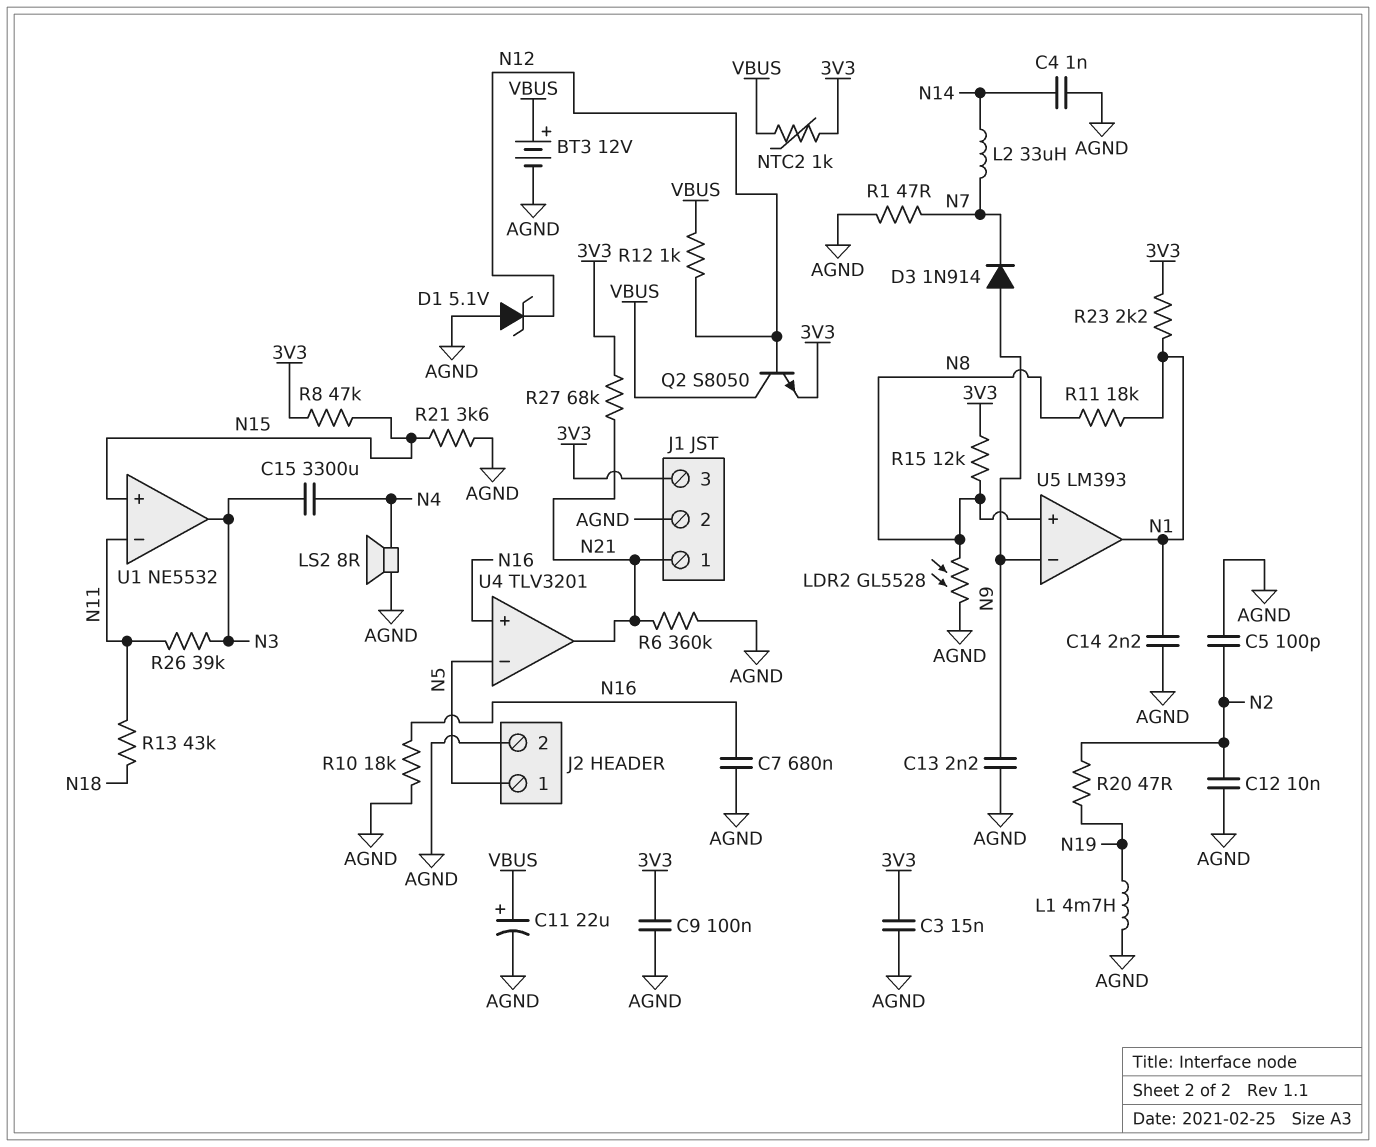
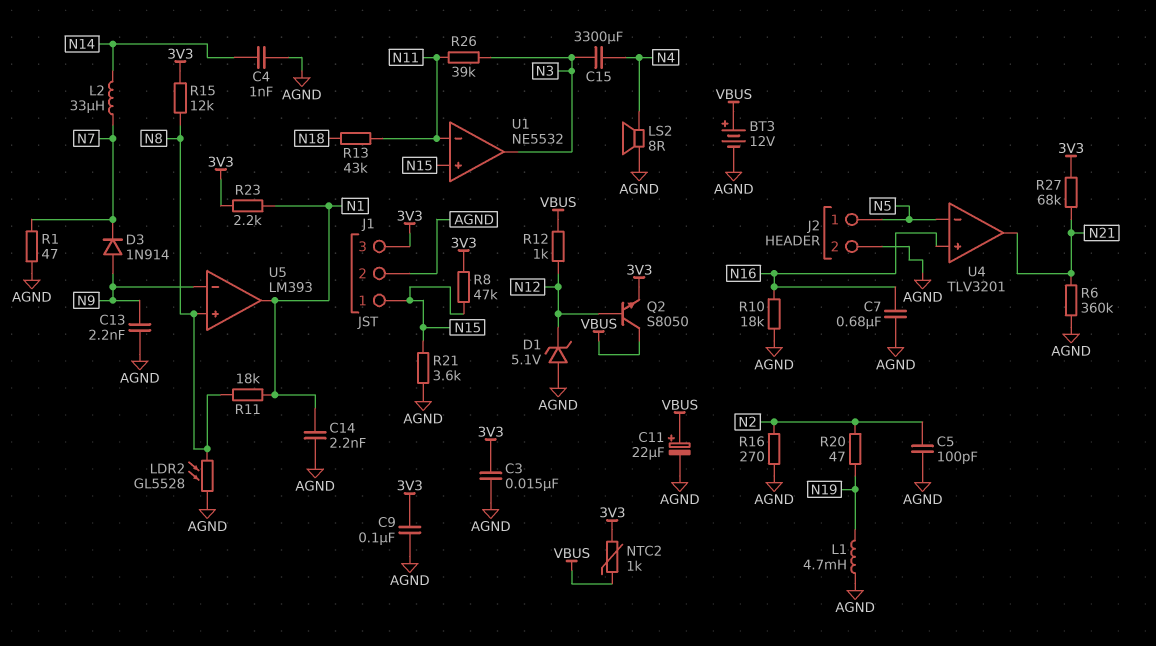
C12: 10nF (AGND, N2) -> none
J1 pin 1: N21 -> N15
R16: none -> 270 (AGND, N2)

